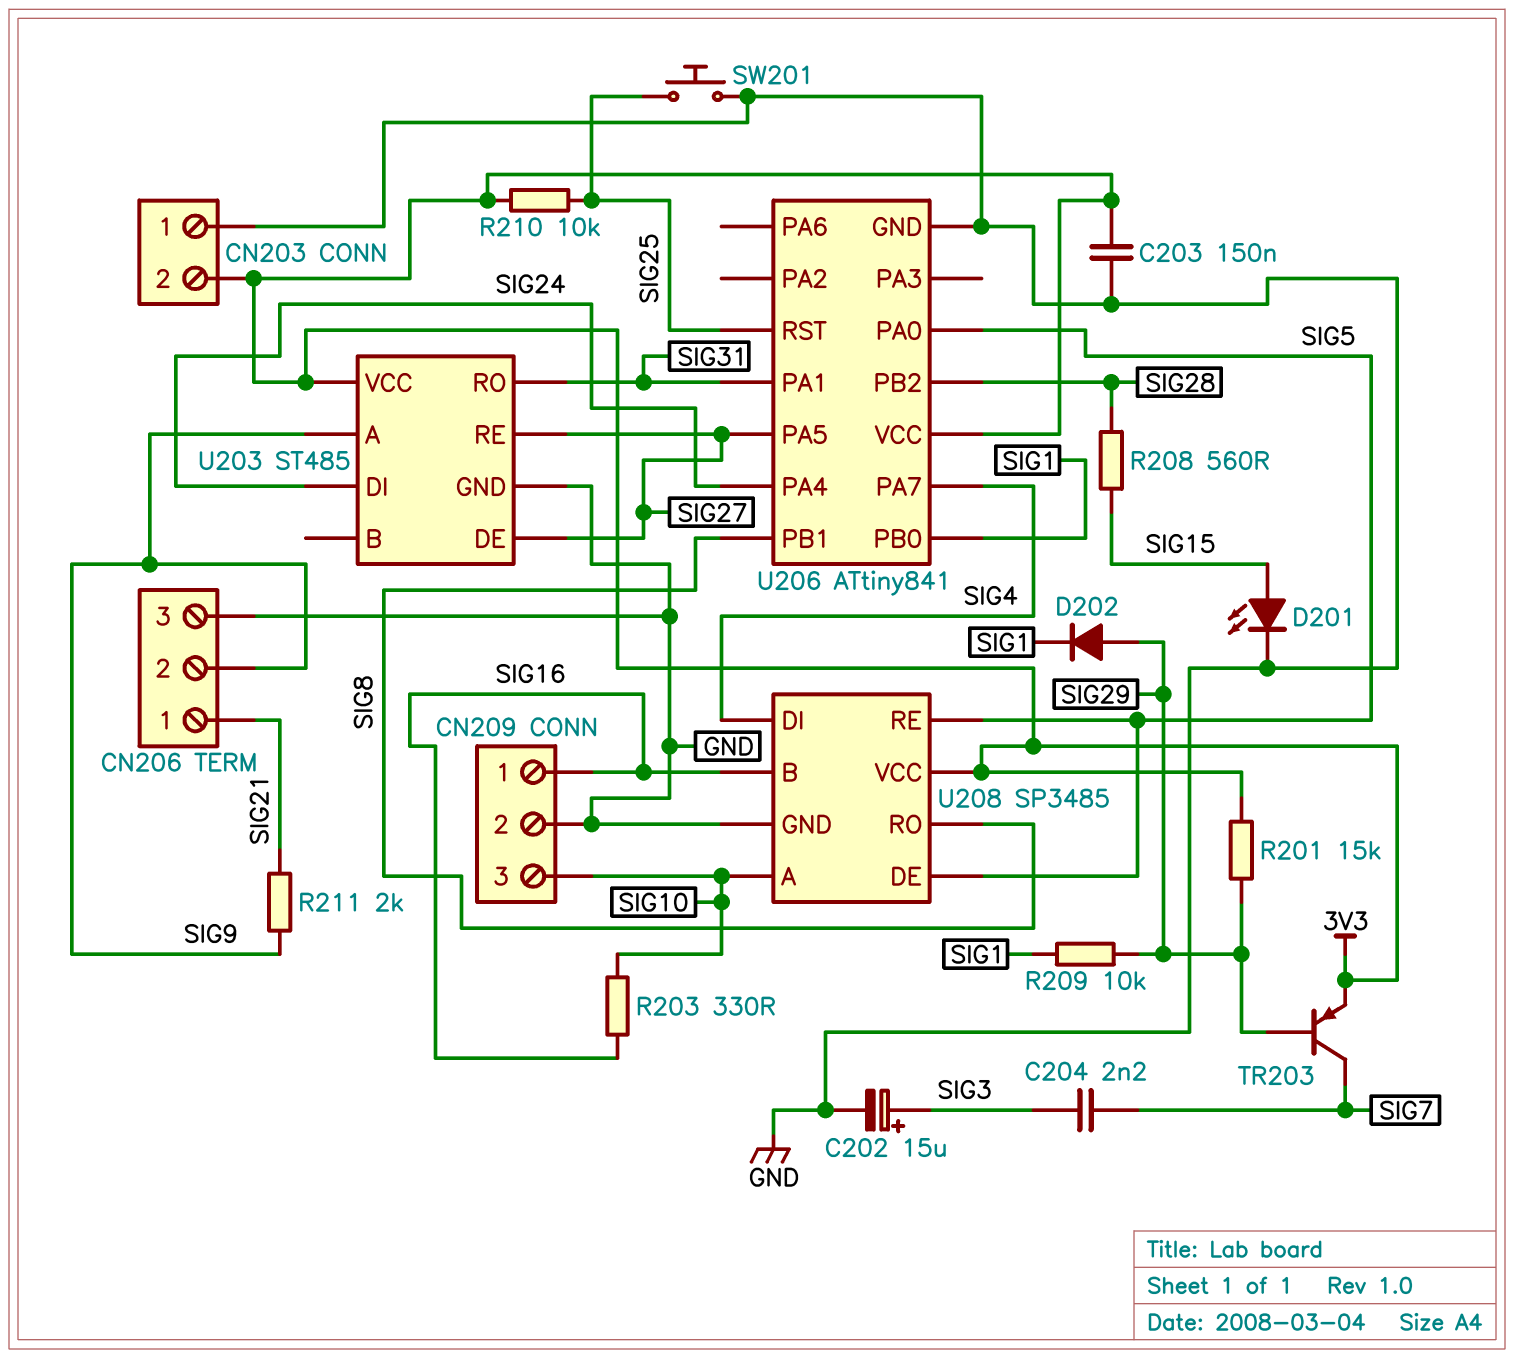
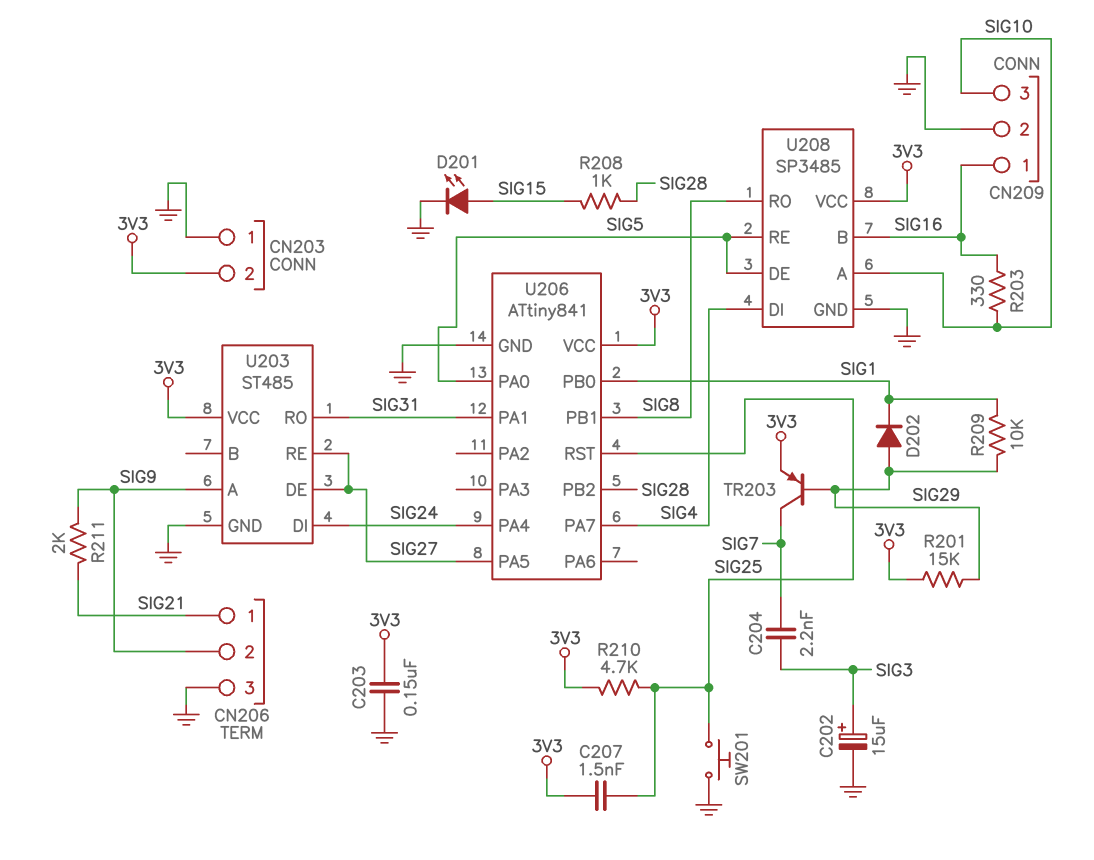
C207: none -> 1.5nF (3V3, SIG25)
R208: 560 (SIG15, SIG28) -> 1k (SIG15, SIG28)
R210: 10k (3V3, SIG25) -> 4.7k (3V3, SIG25)

